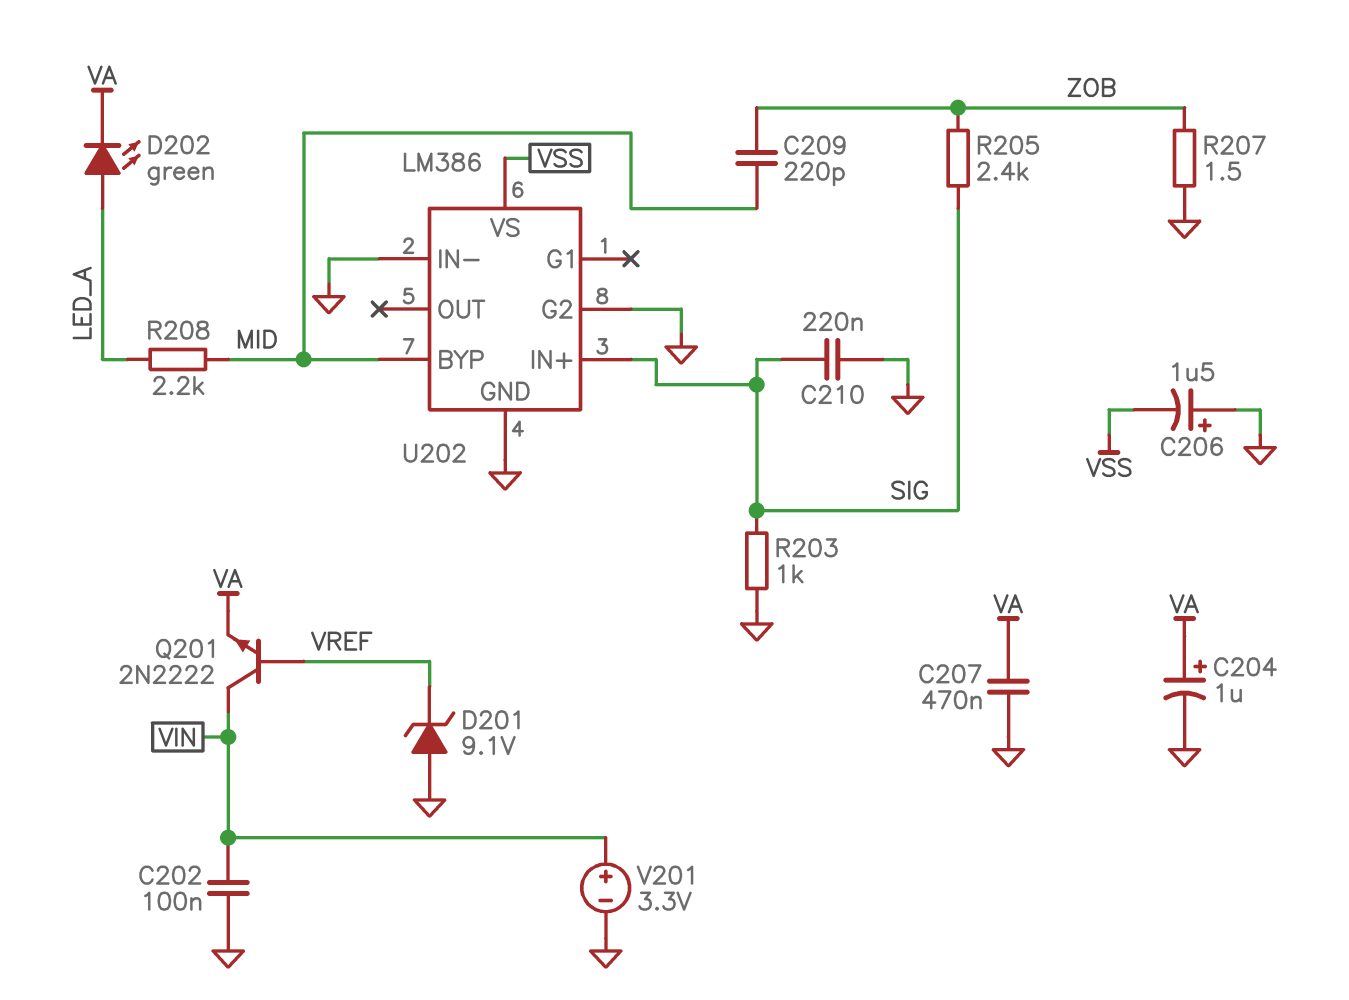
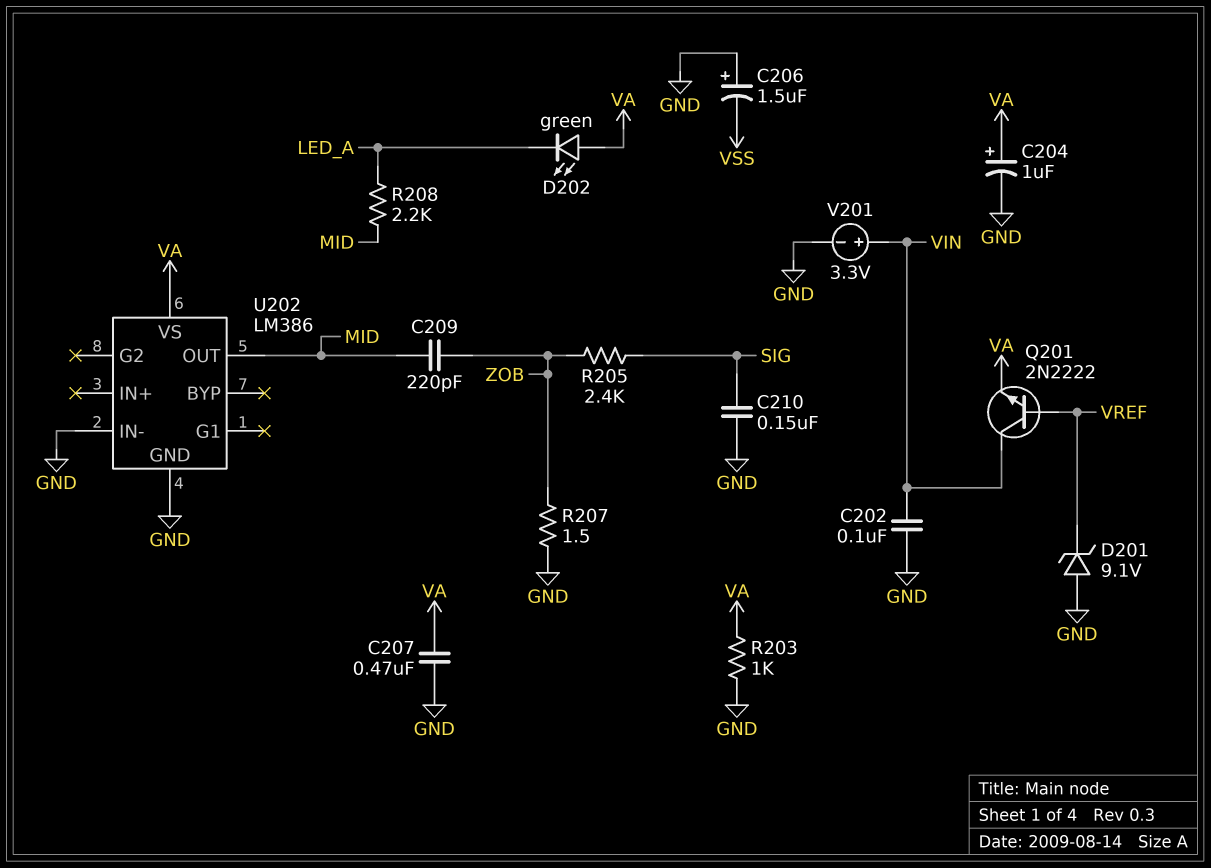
C210: 220nF (GND, SIG) -> 150nF (GND, SIG)
D202: LED green (A LED_A, K VA) -> LED green (A VA, K LED_A)
R203: 1k (GND, SIG) -> 1k (GND, VA)
U202 pin BYP: MID -> none
U202 pin G2: GND -> none
U202 pin IN+: SIG -> none
U202 pin OUT: none -> MID
U202 pin VS: VSS -> VA

